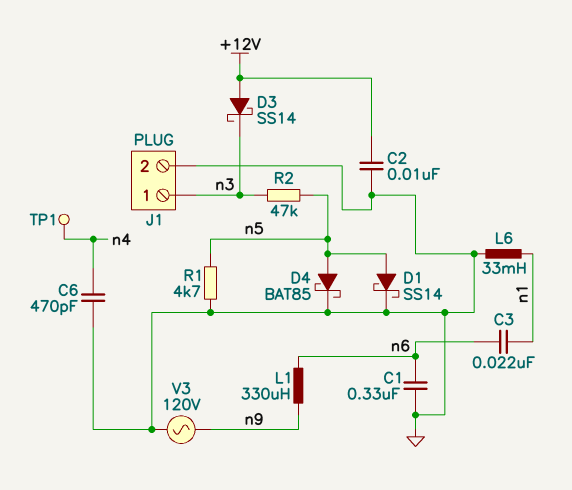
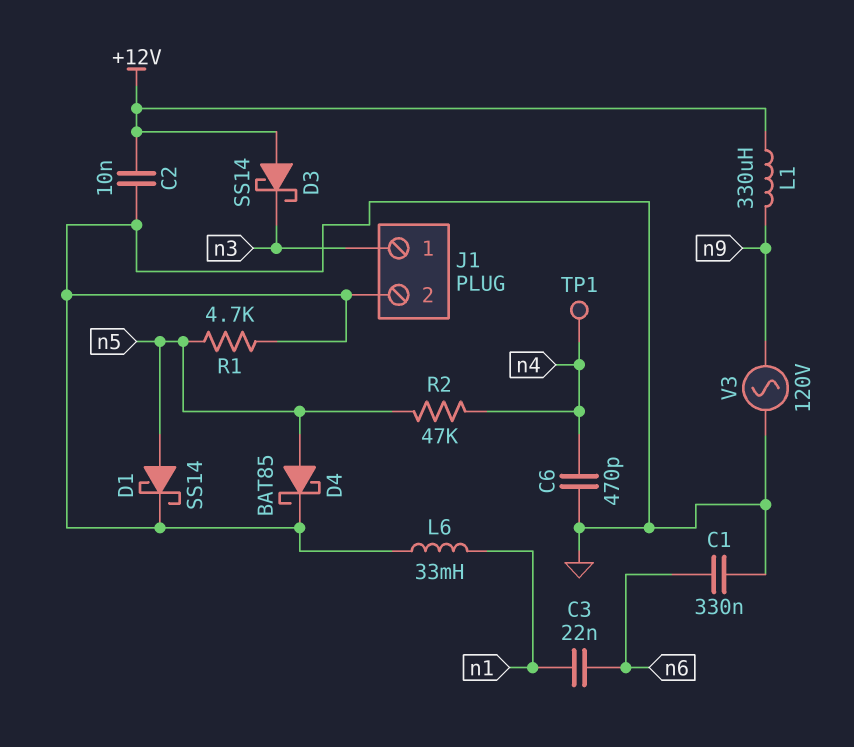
L1: 330uH (n6, n9) -> 330uH (+12V, n9)
R2: 47k (n3, n5) -> 47k (n4, n5)

